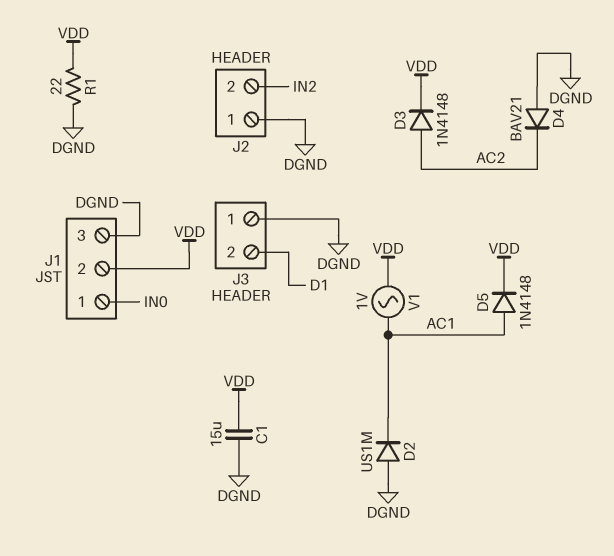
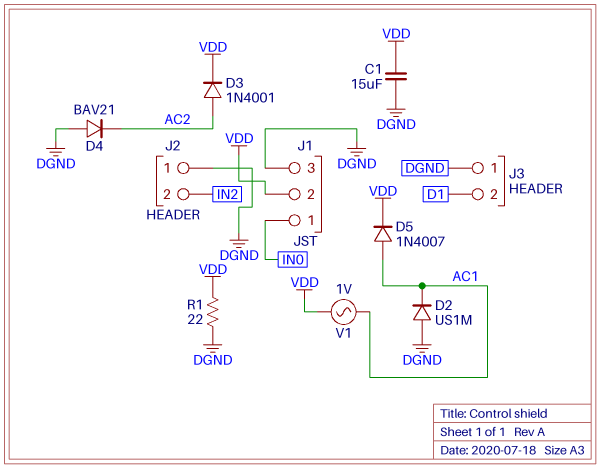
D3: diode 1N4148 (A AC2, K VDD) -> diode 1N4001 (A AC2, K VDD)
D5: diode 1N4148 (A AC1, K VDD) -> diode 1N4007 (A AC1, K VDD)

